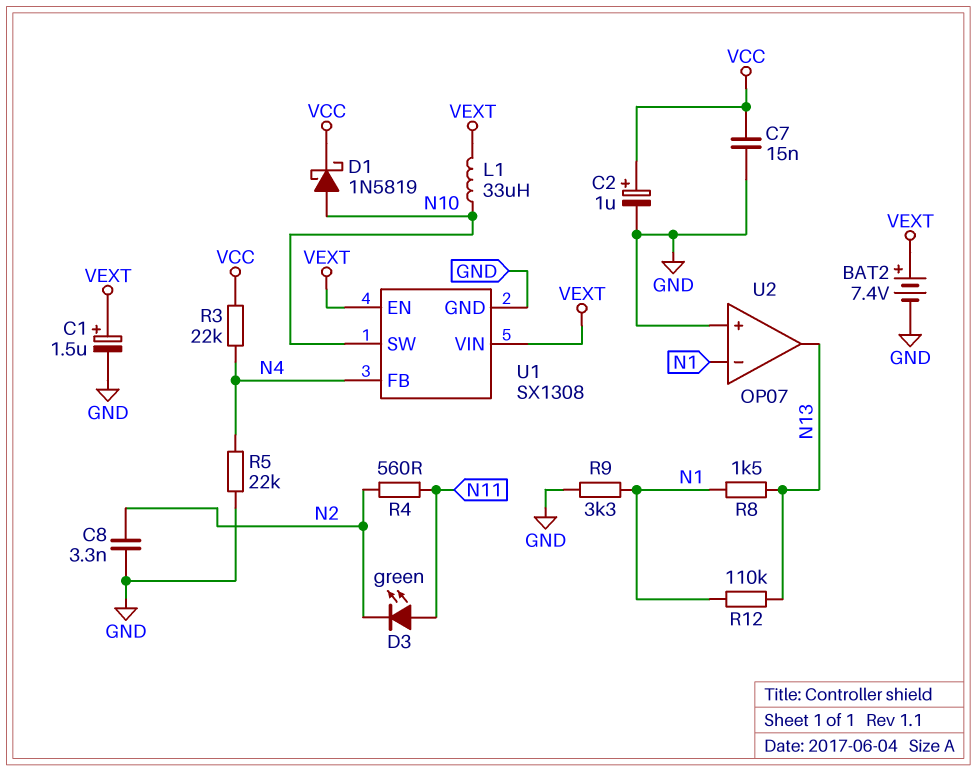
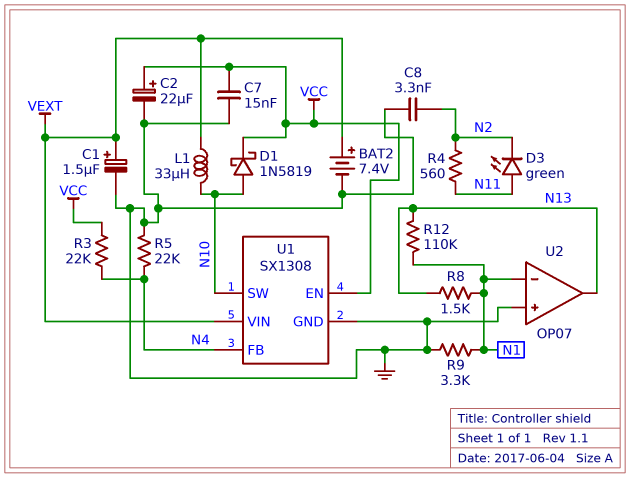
C2: 1uF (plus VCC, minus GND) -> 22uF (plus VCC, minus GND)
U1 pin EN: VEXT -> VCC

